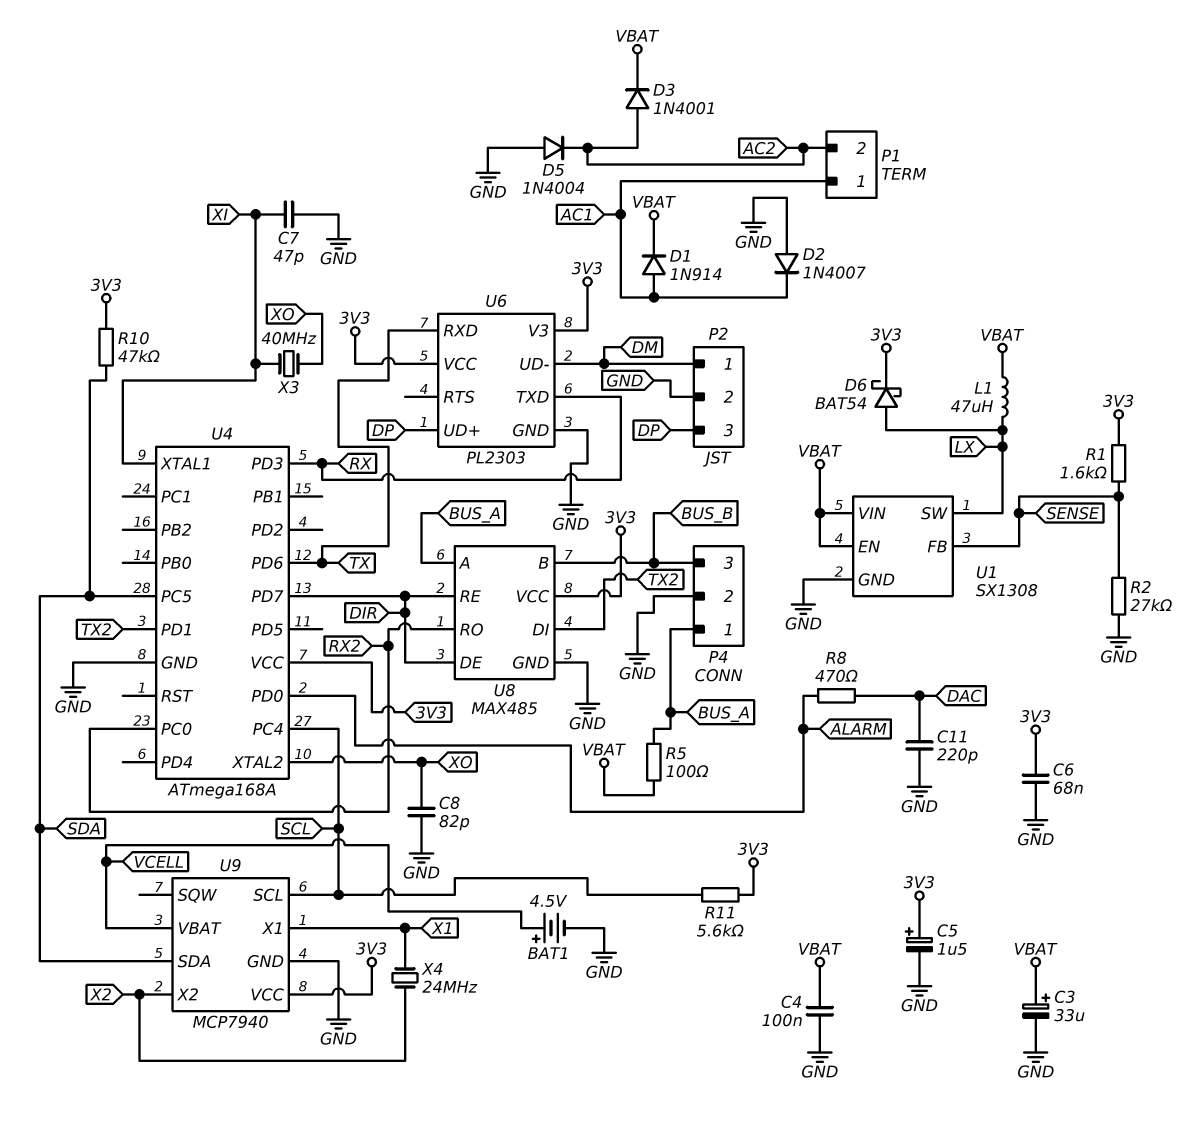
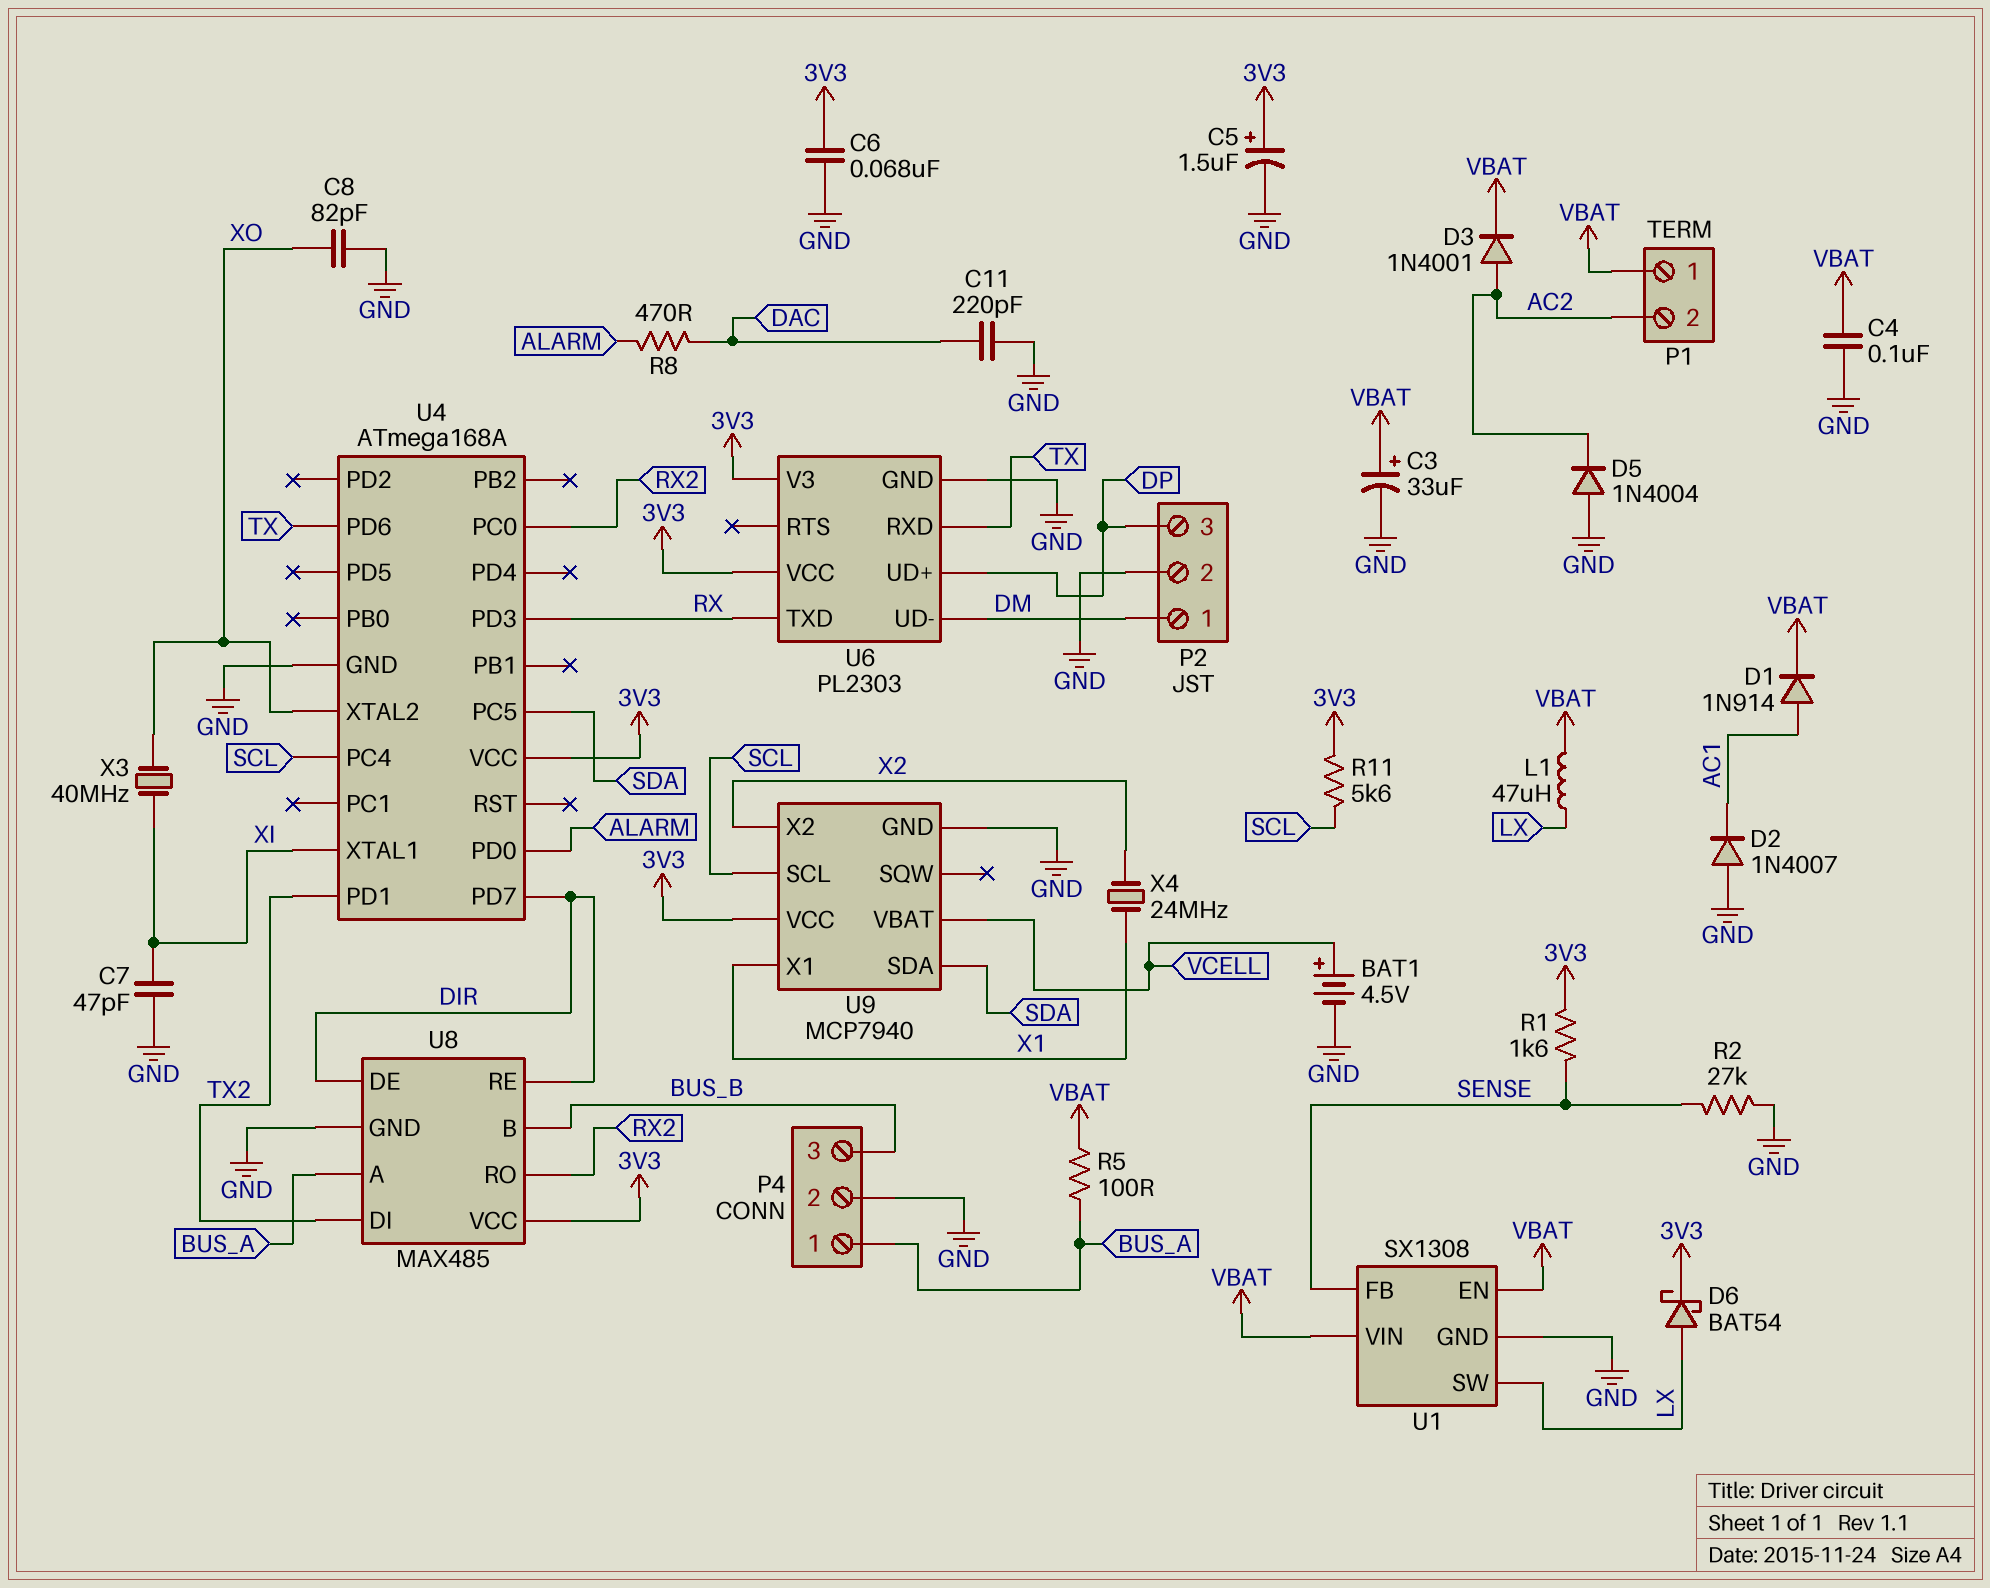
P1 pin 1: AC1 -> VBAT
R10: 47k (3V3, SDA) -> none

